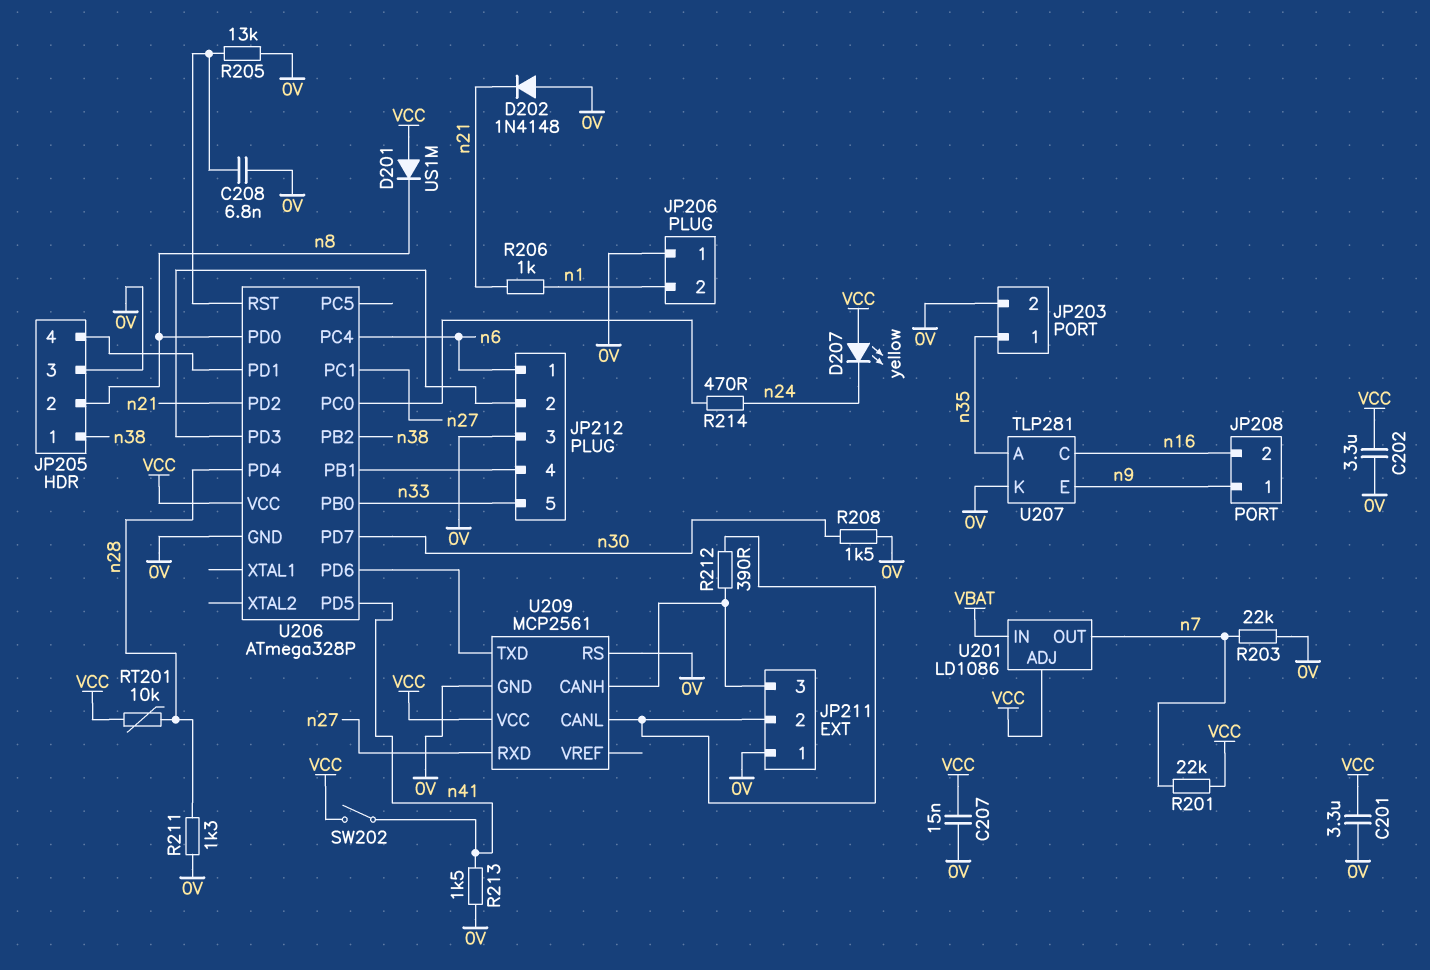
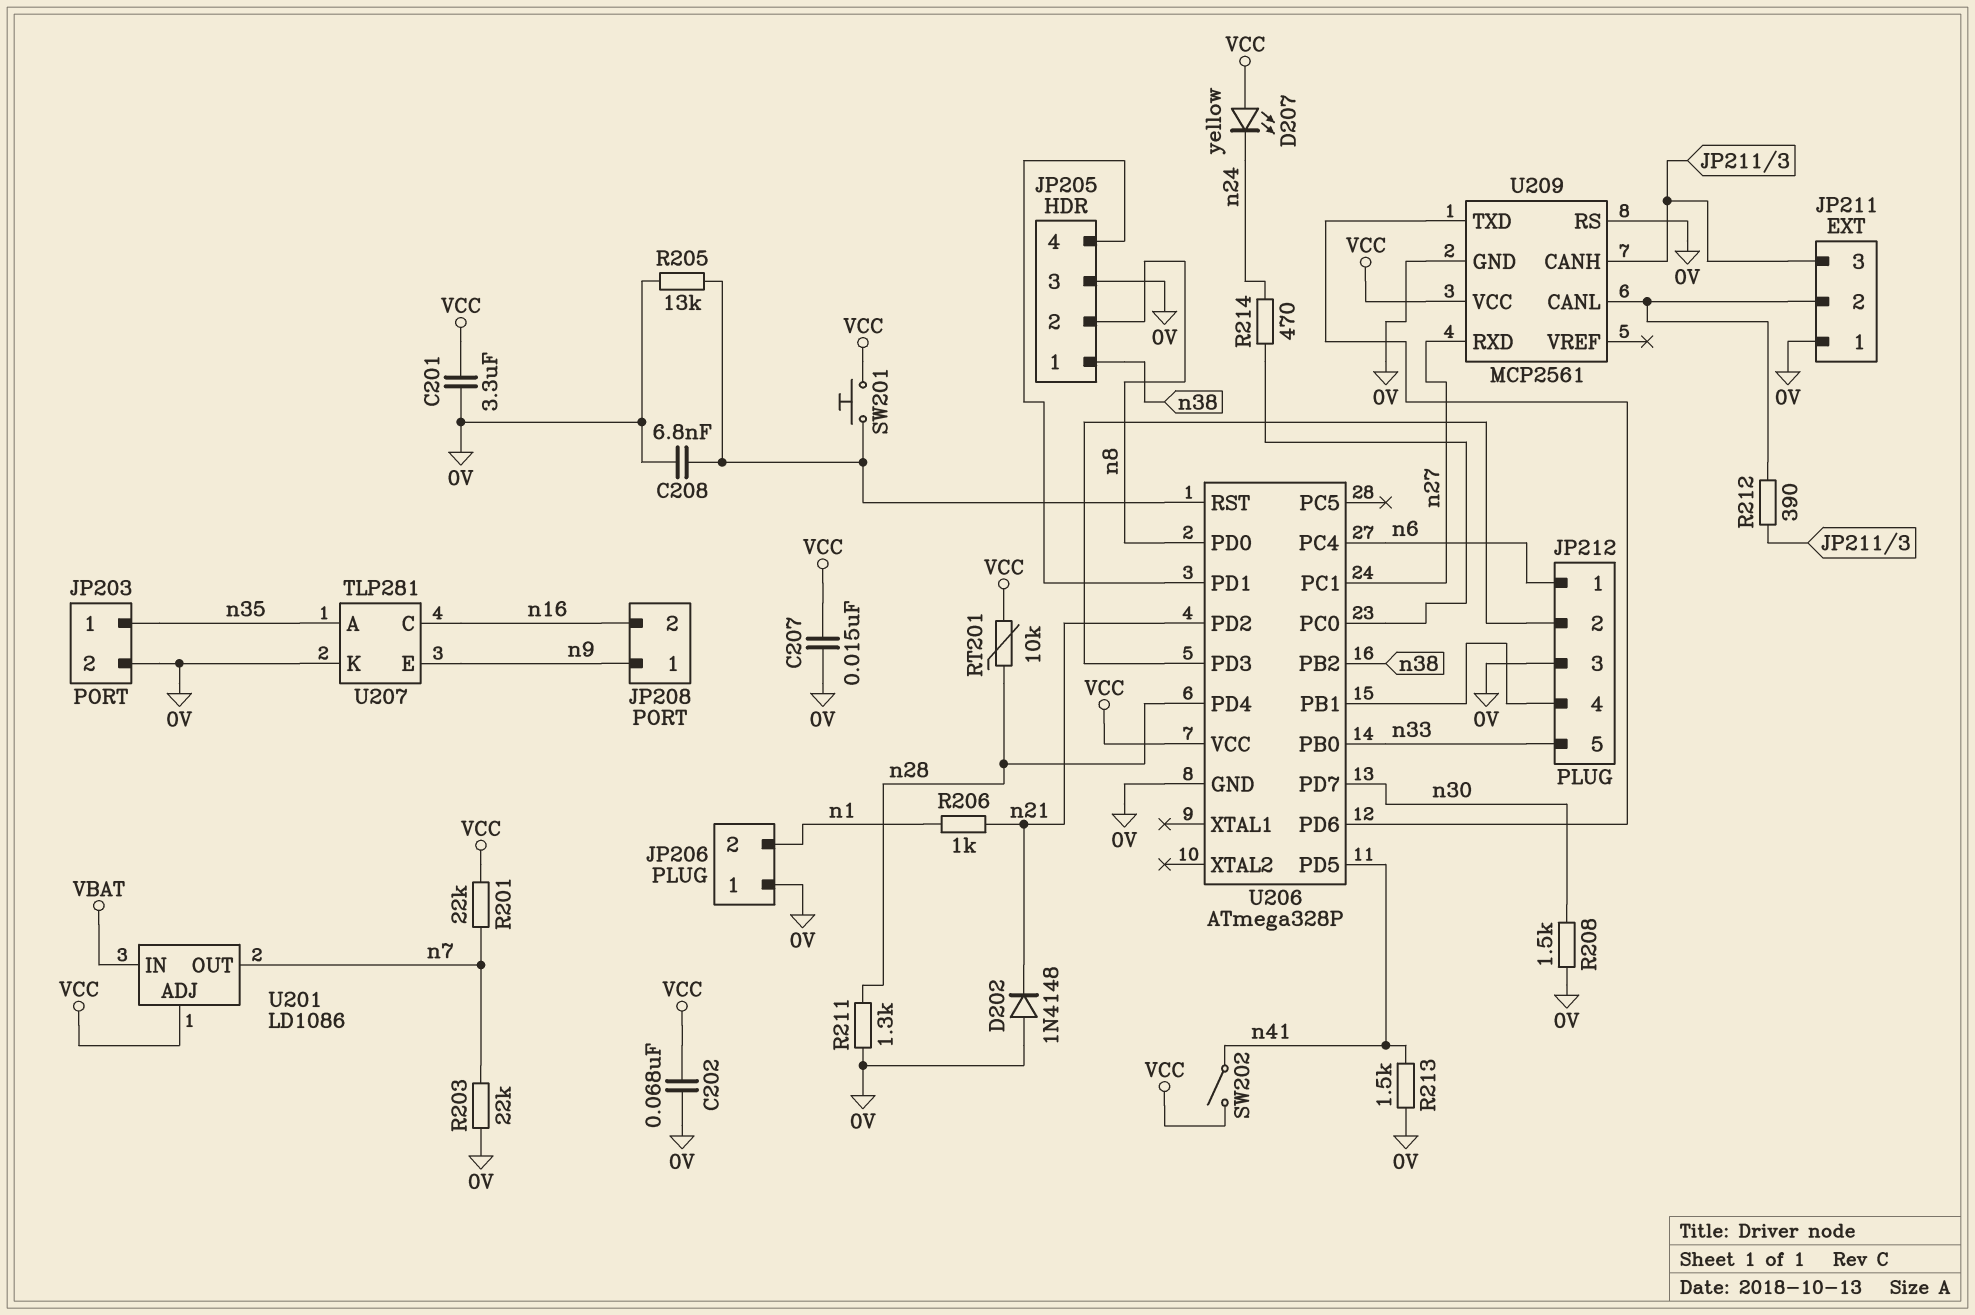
C202: 3.3uF (0V, VCC) -> 68nF (0V, VCC)
D201: diode US1M (A VCC, K n8) -> none
SW201: none -> button (U206/RST, VCC)

